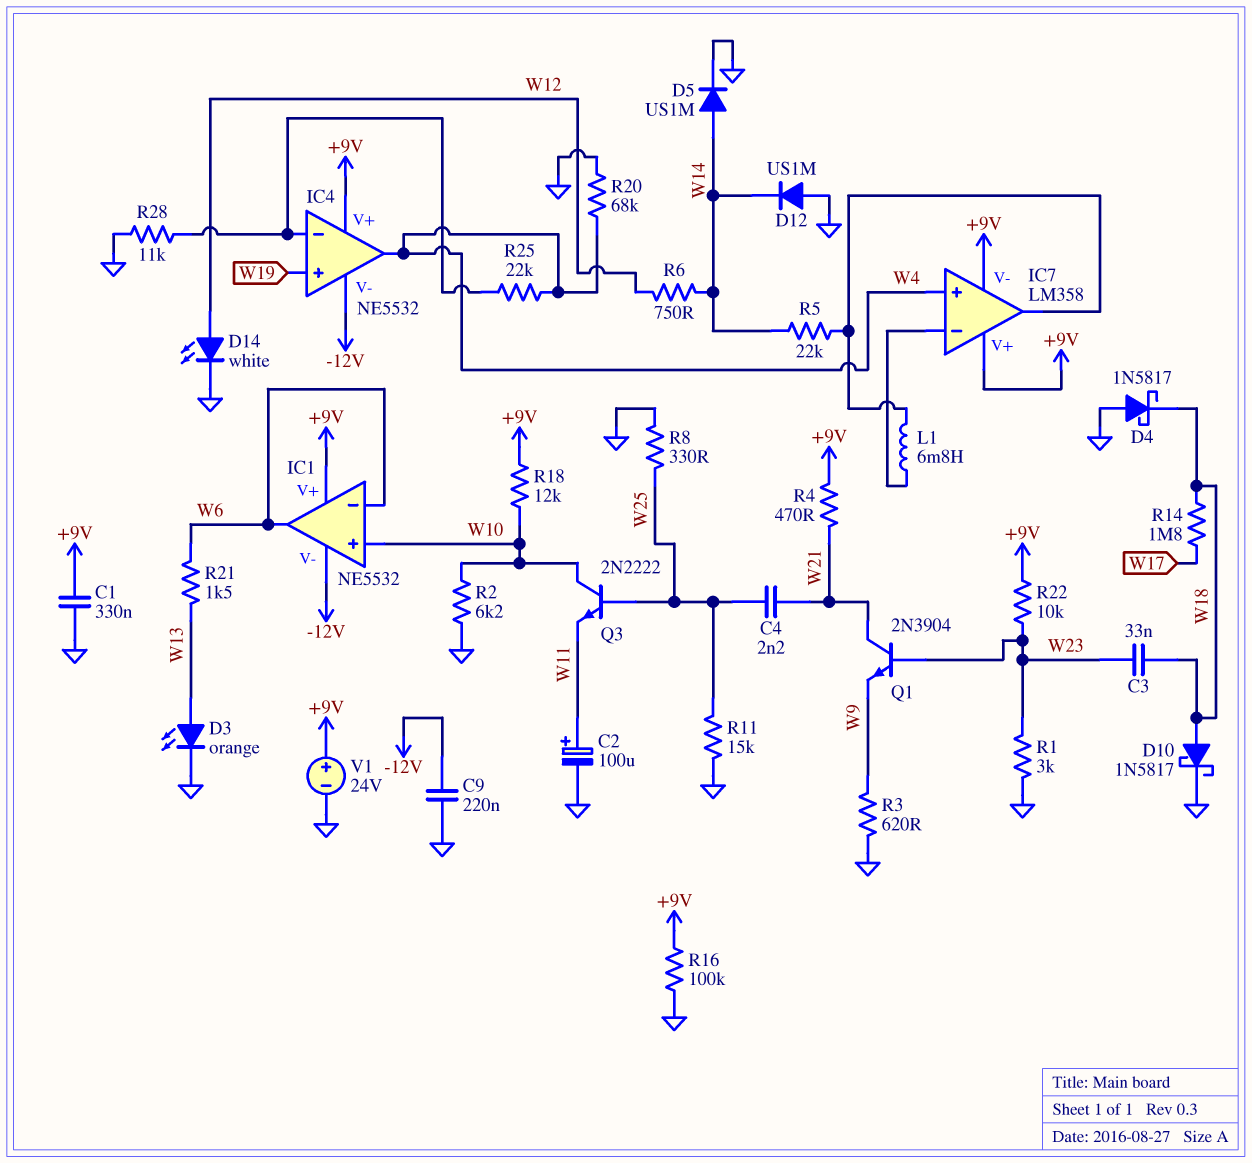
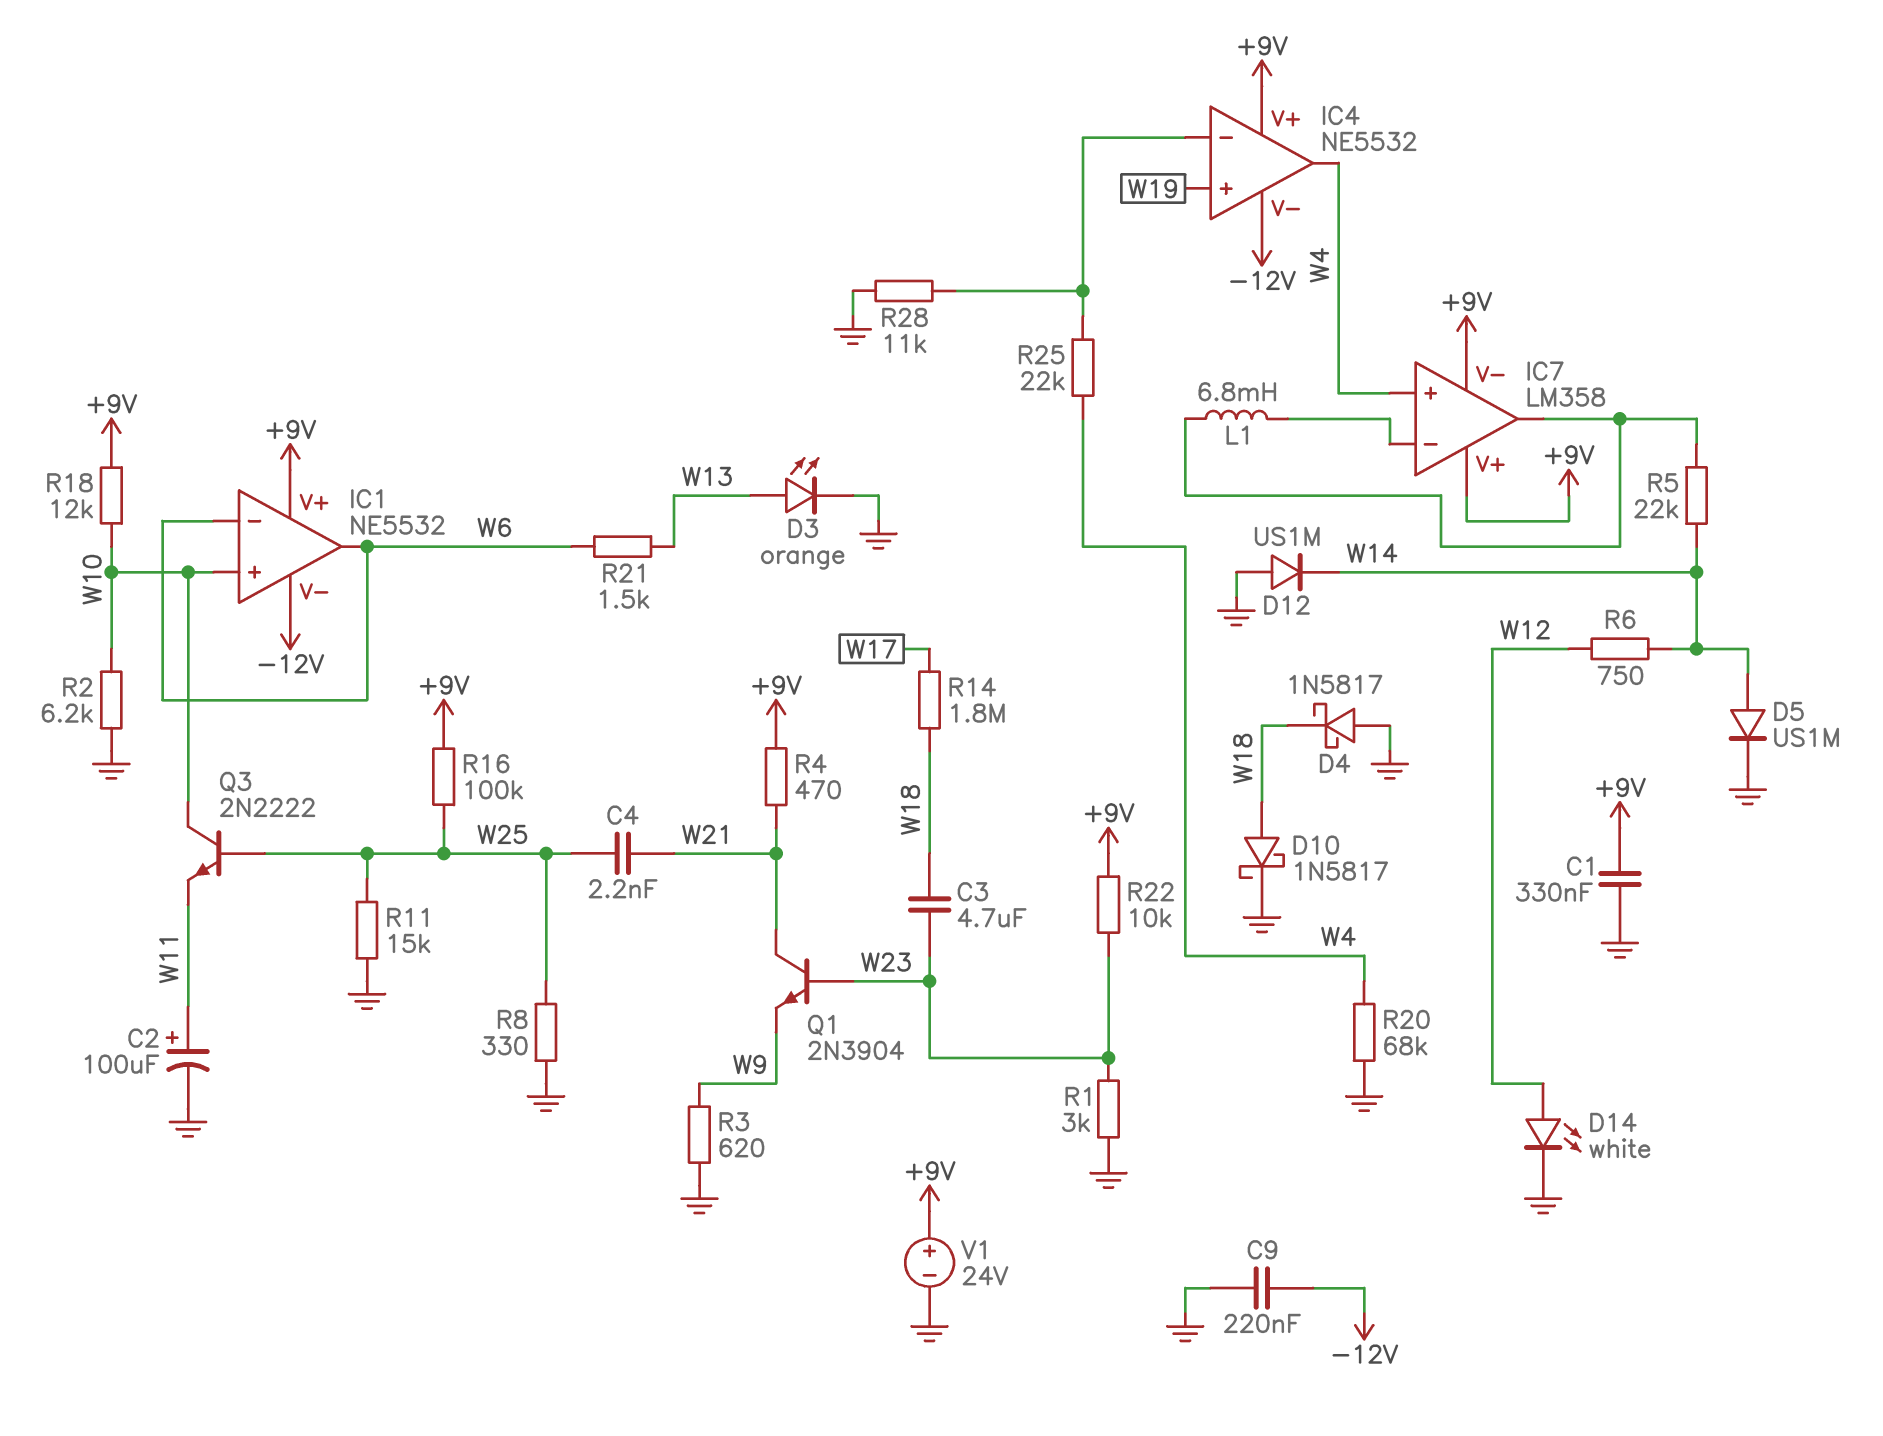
C3: 33nF (W18, W23) -> 4.7uF (W18, W23)
R16: 100k (+9V, GND) -> 100k (+9V, W25)

